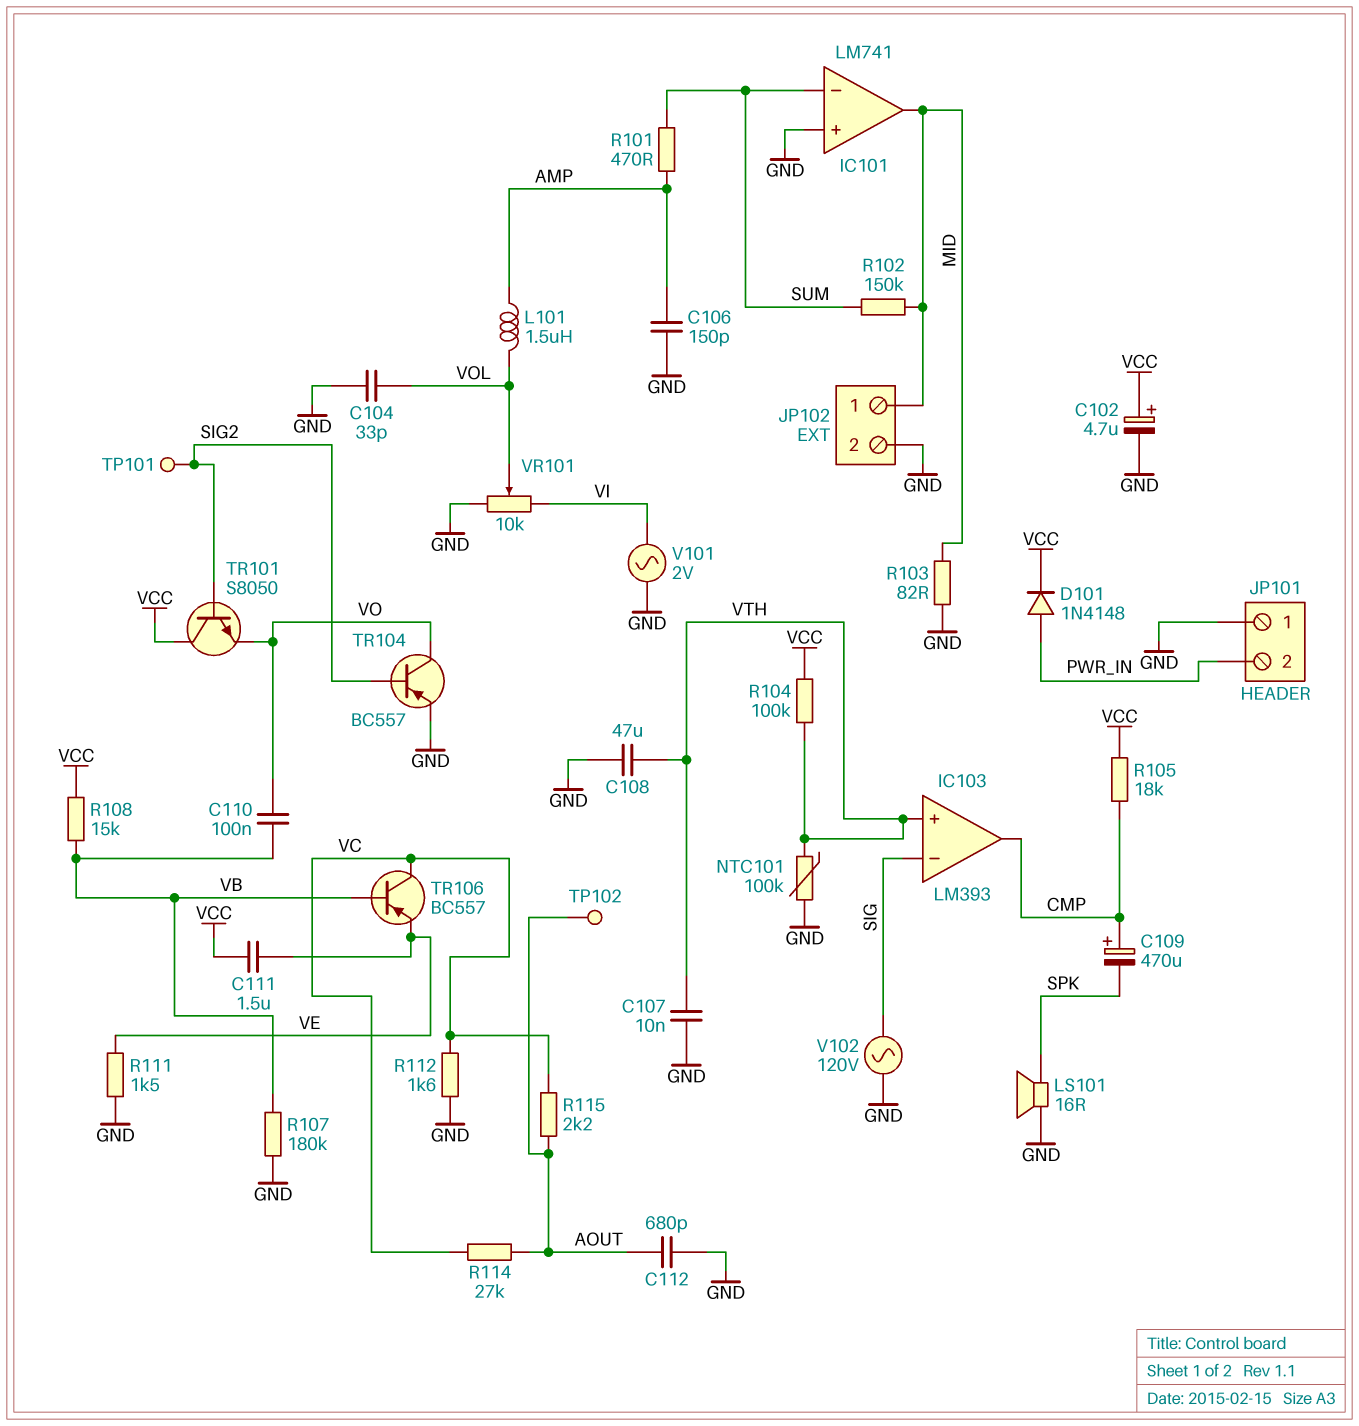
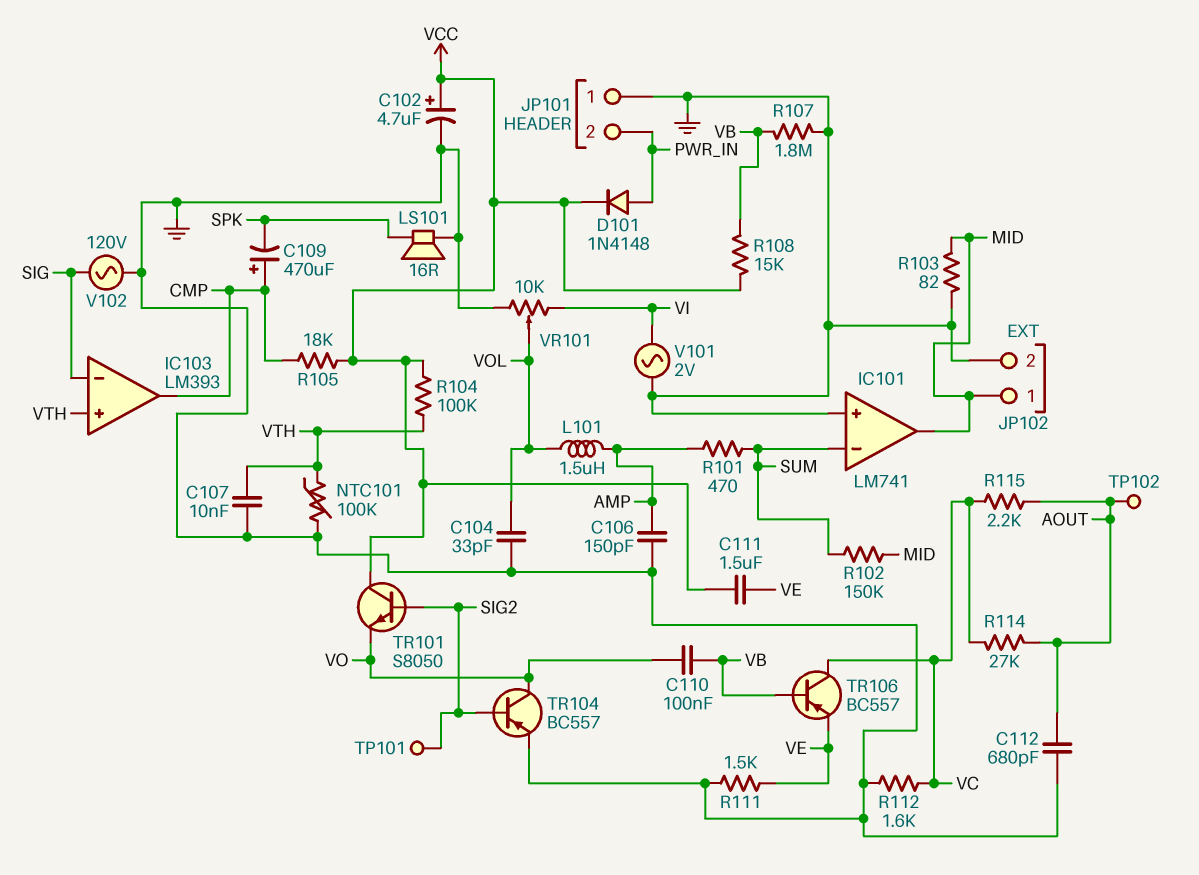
C108: 47uF (GND, VTH) -> none
R107: 180k (GND, VB) -> 1.8M (GND, VB)

